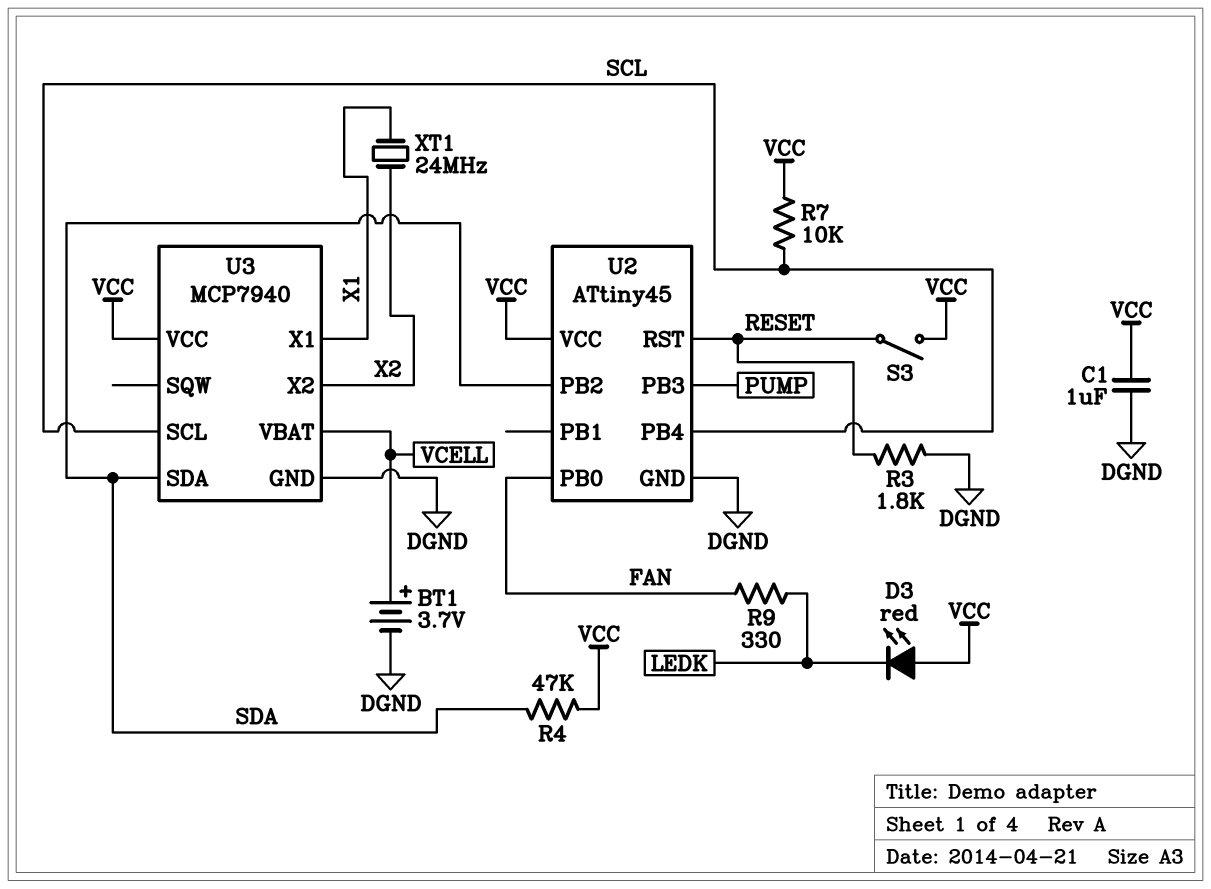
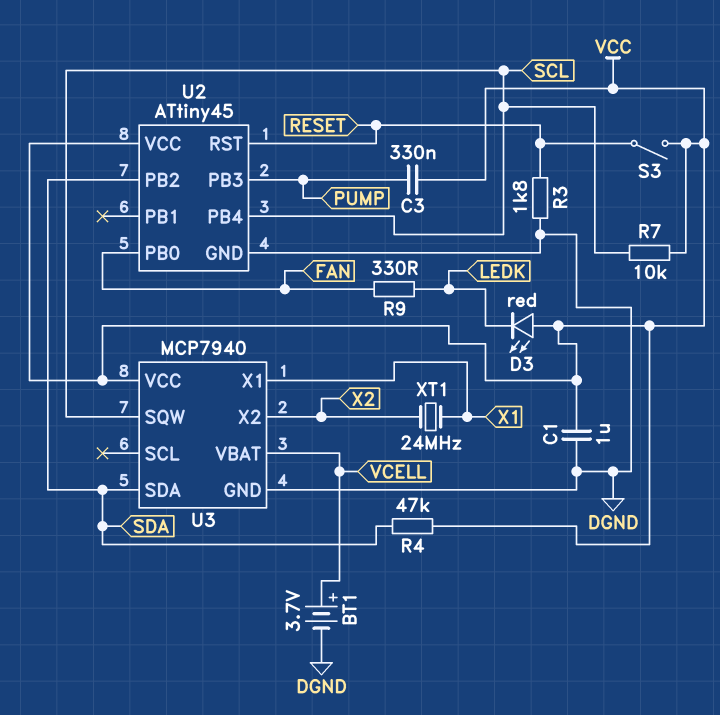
C3: none -> 330nF (PUMP, VCC)
U3 pin SCL: SCL -> none
U3 pin SQW: none -> SCL

